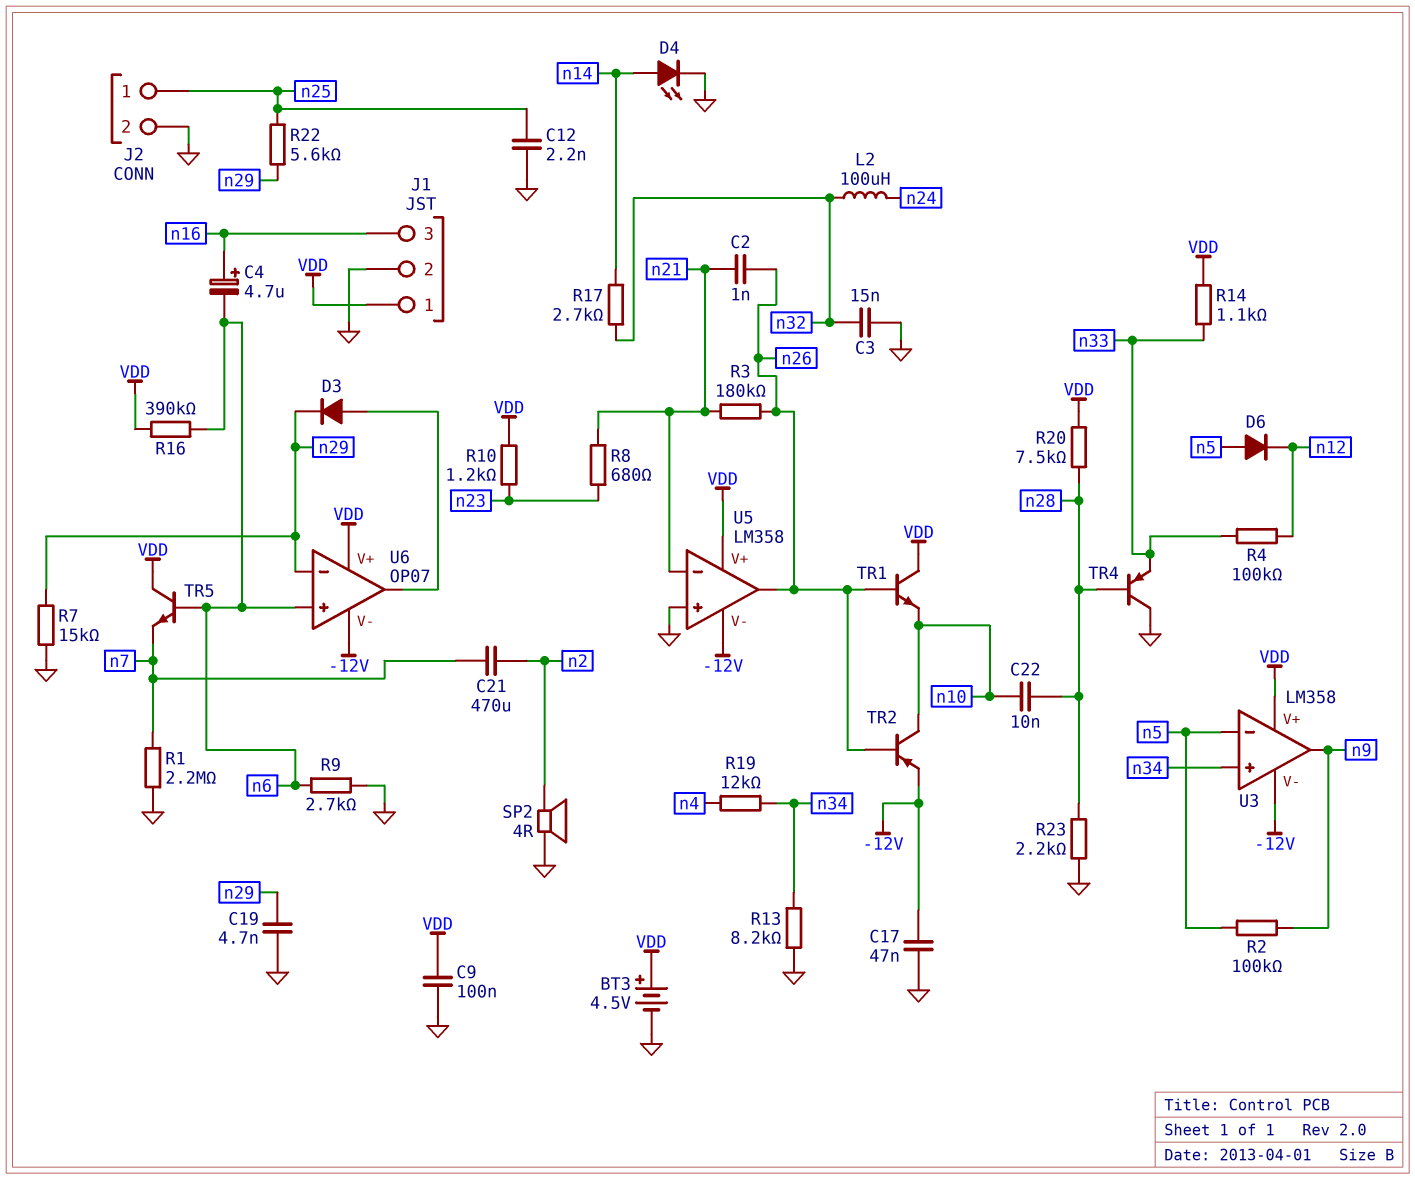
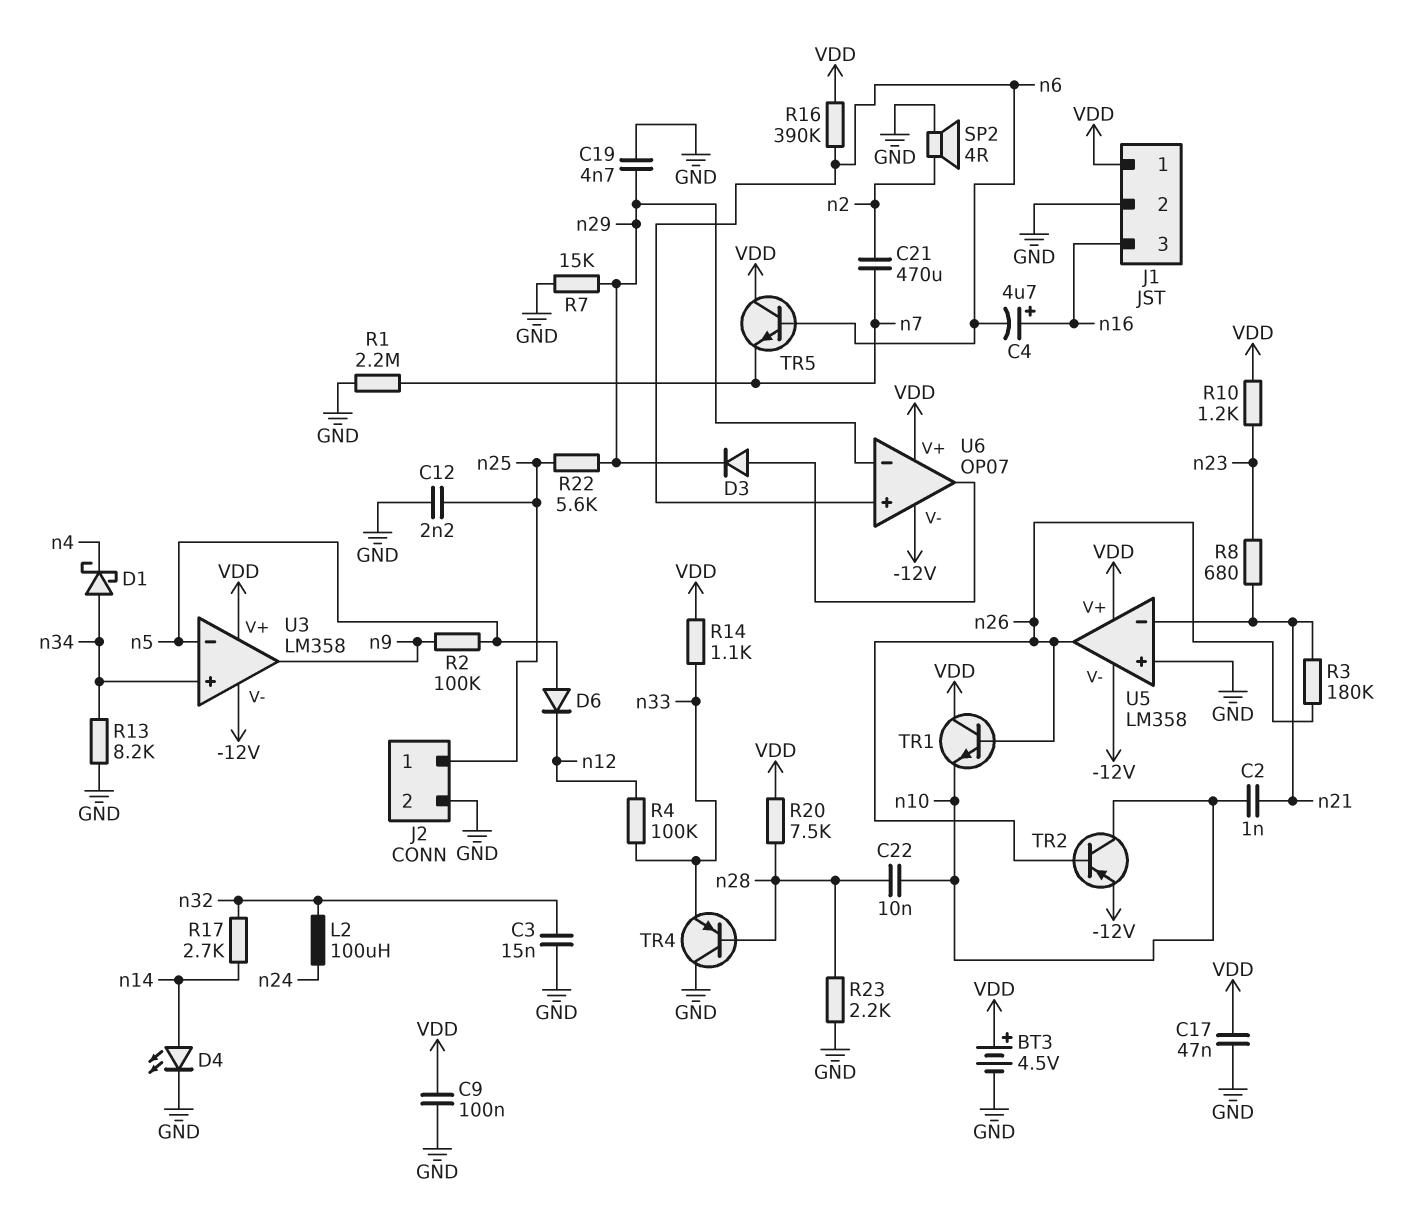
C2: 1nF (n21, n26) -> 1nF (n10, n21)
C17: 47nF (-12V, GND) -> 47nF (GND, VDD)
D1: none -> schottky (A n34, K n4)
R9: 2.7k (GND, n6) -> none
R19: 12k (n4, n34) -> none

